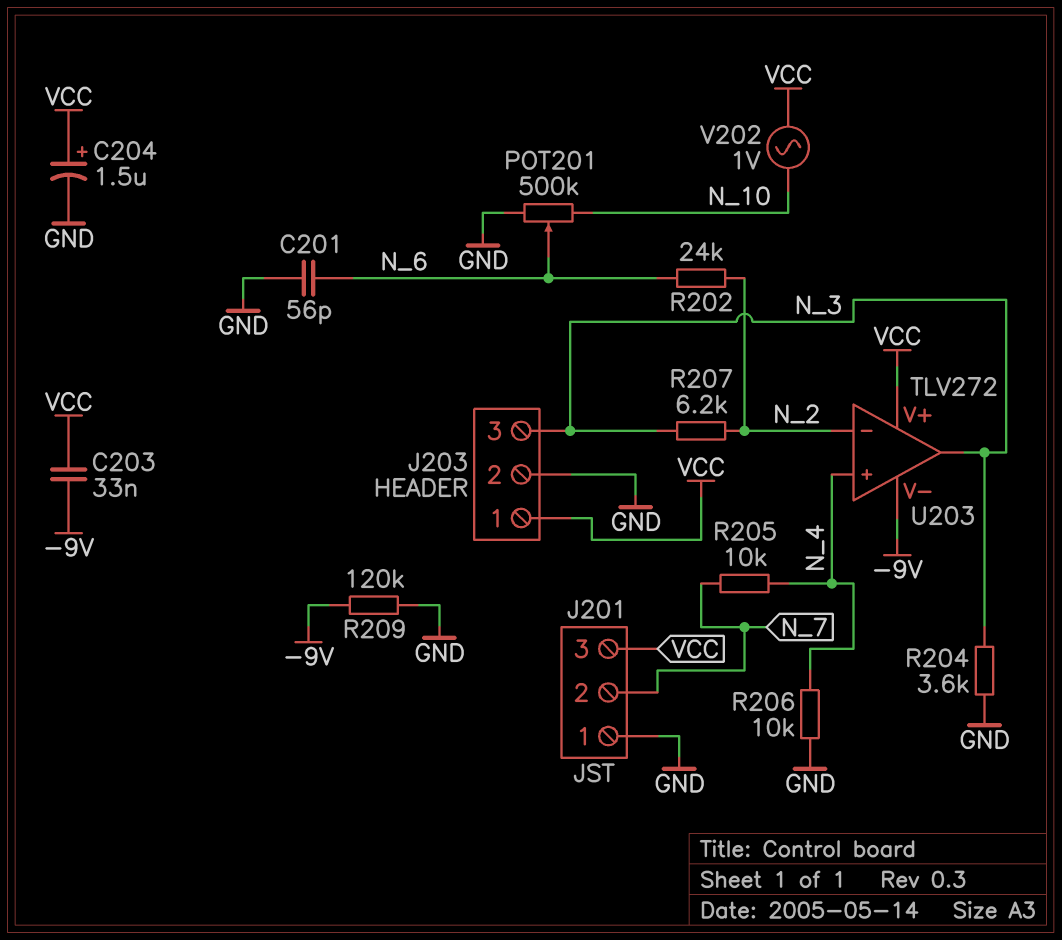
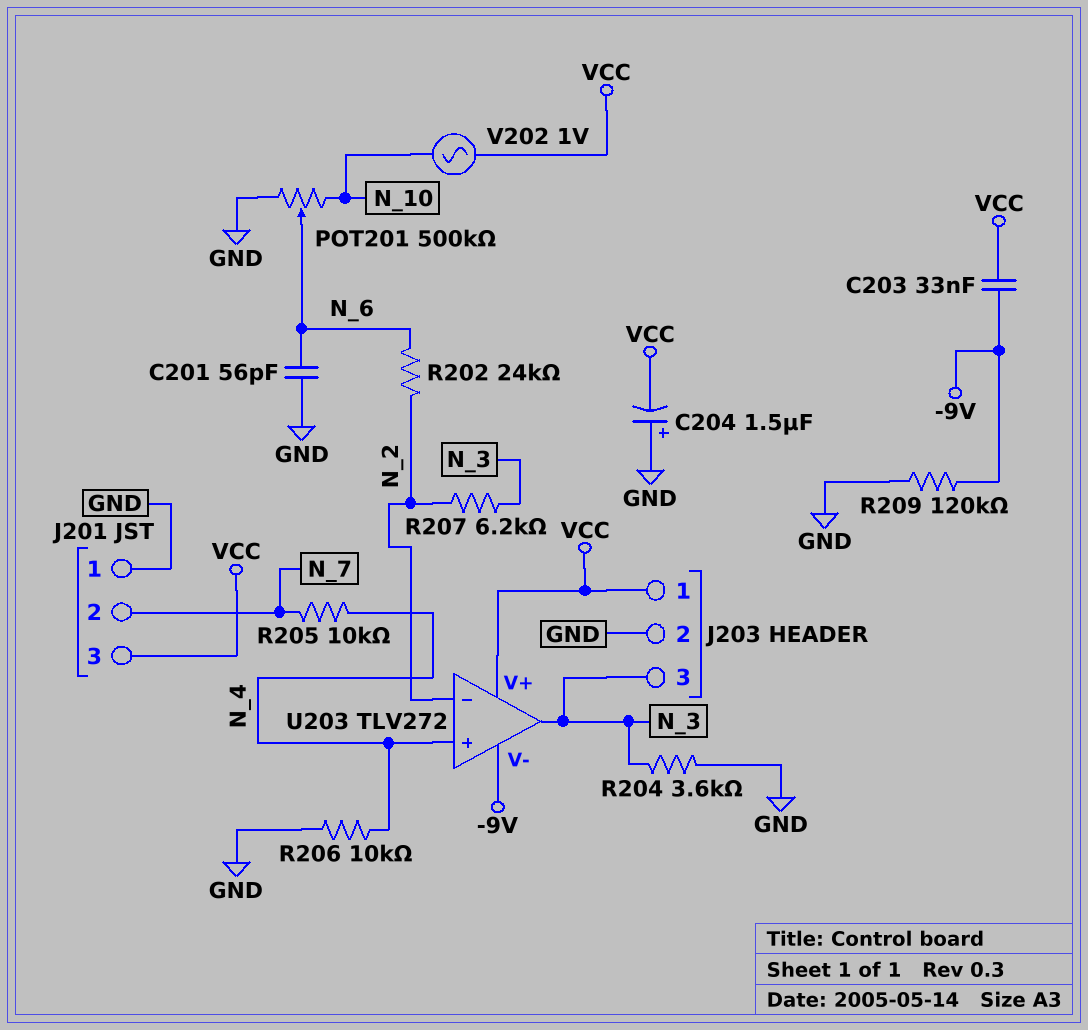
C204: 1.5uF (plus VCC, minus GND) -> 1.5uF (plus GND, minus VCC)

